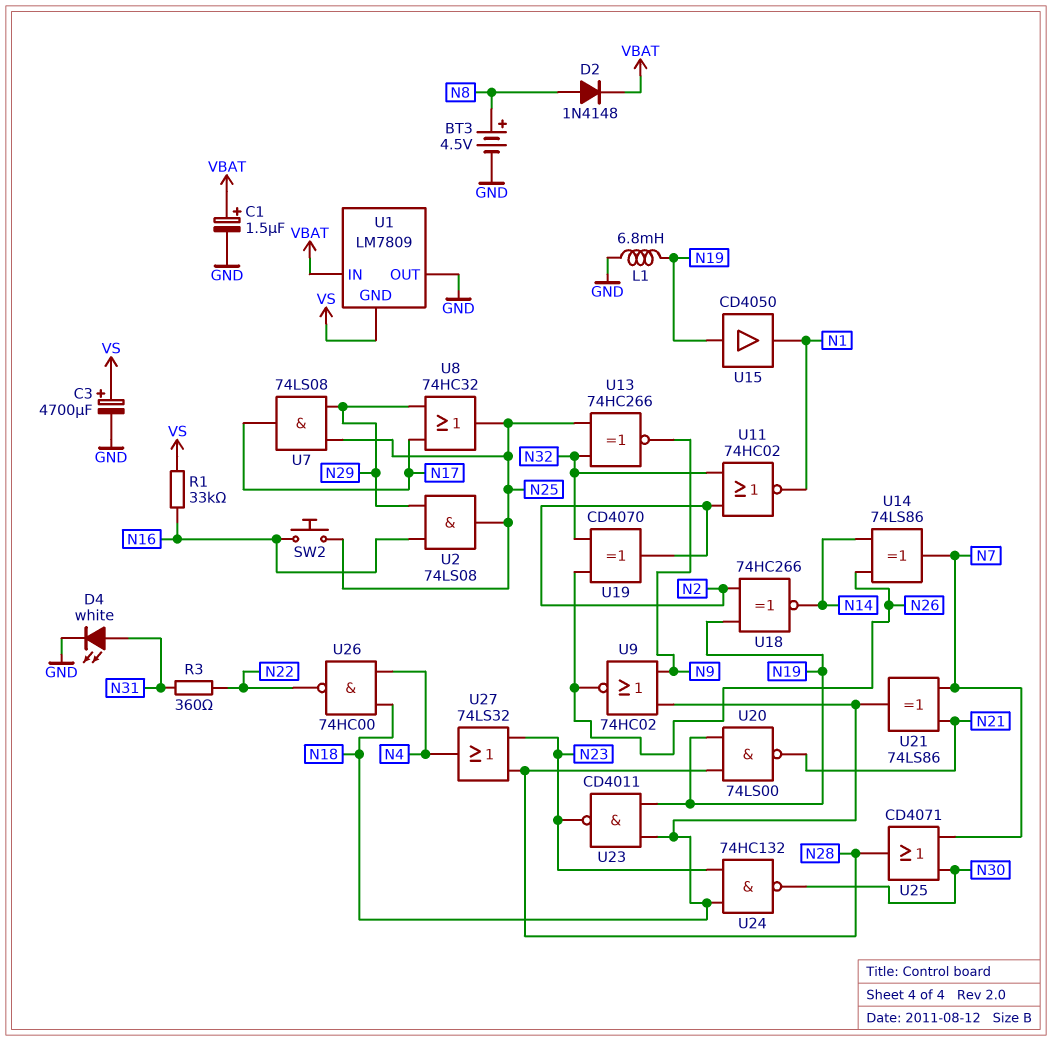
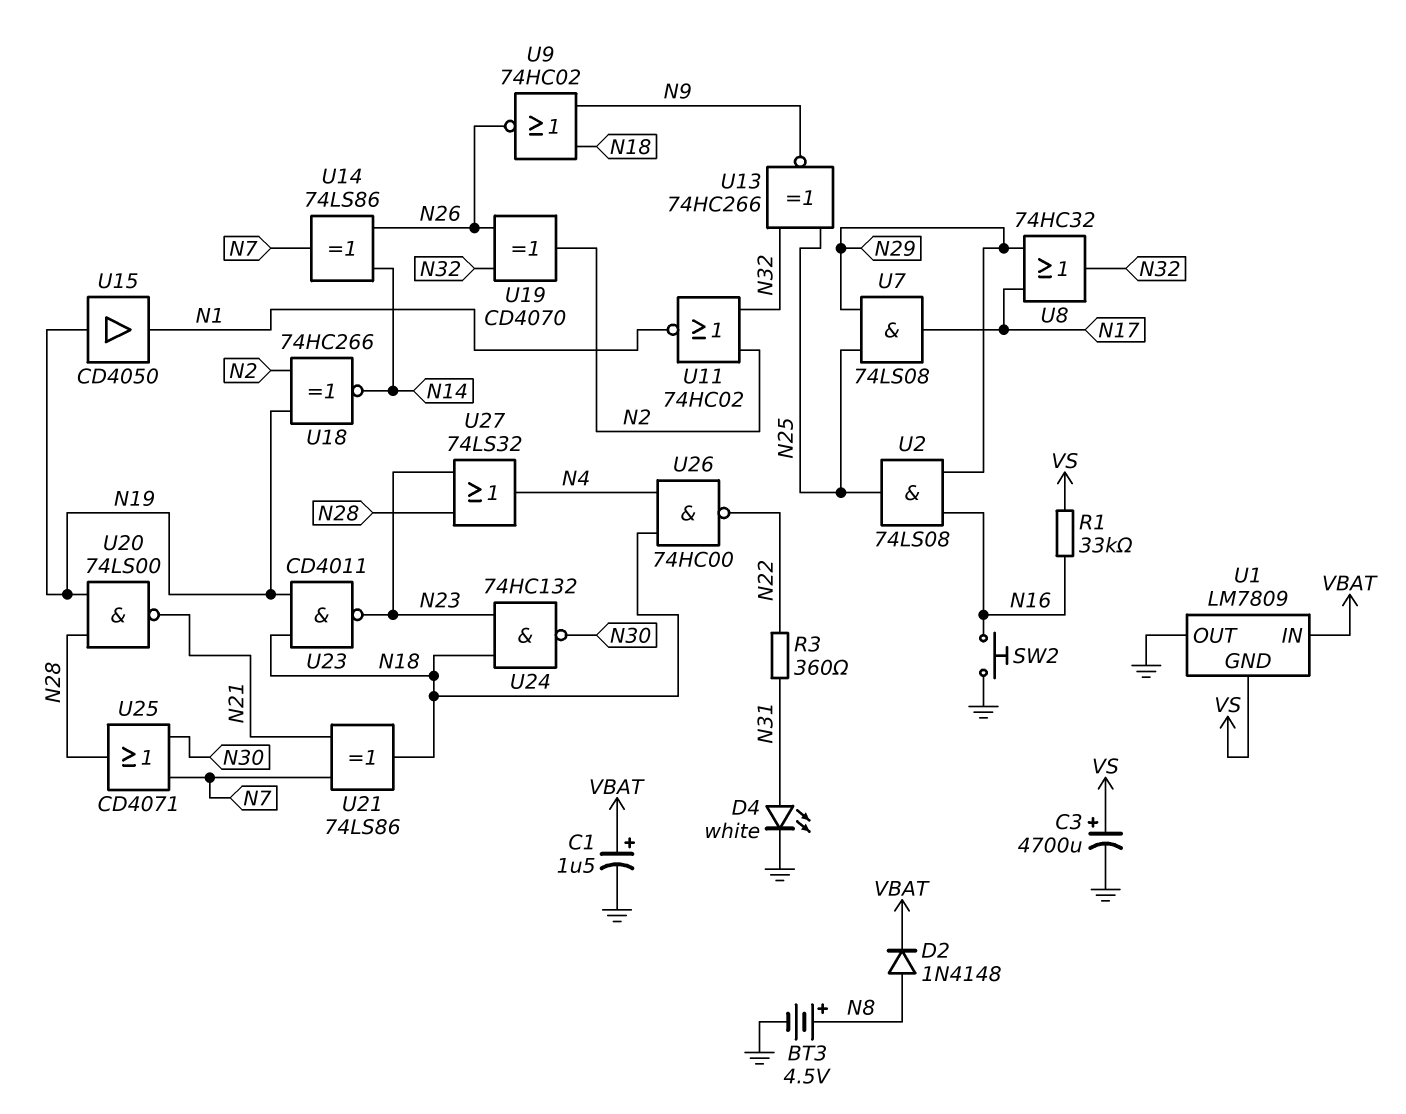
L1: 6.8mH (GND, N19) -> none
SW2: button (N16, N25) -> button (GND, N16)
U8: OR 74HC32 (in N17, in N29, out N25) -> OR 74HC32 (in N17, in N29, out N32)

